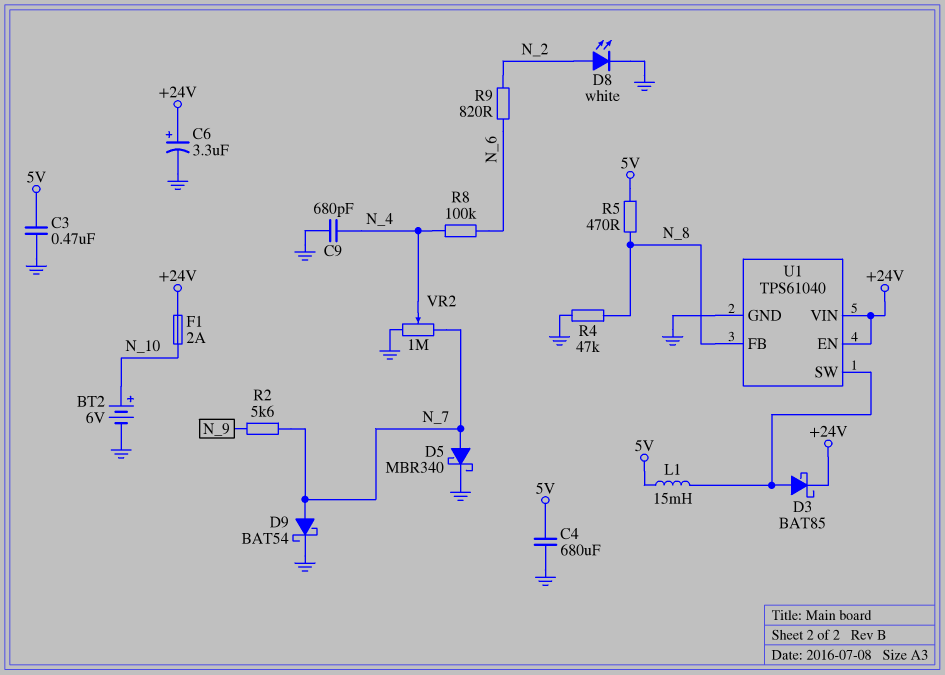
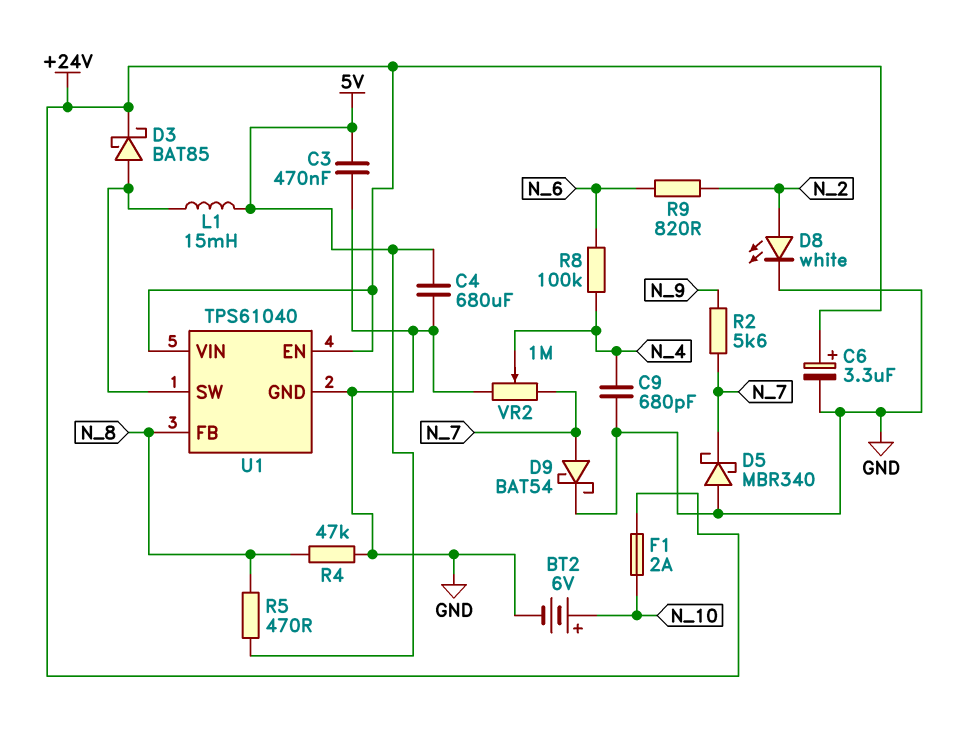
D5: schottky MBR340 (A N_7, K GND) -> schottky MBR340 (A GND, K N_7)

